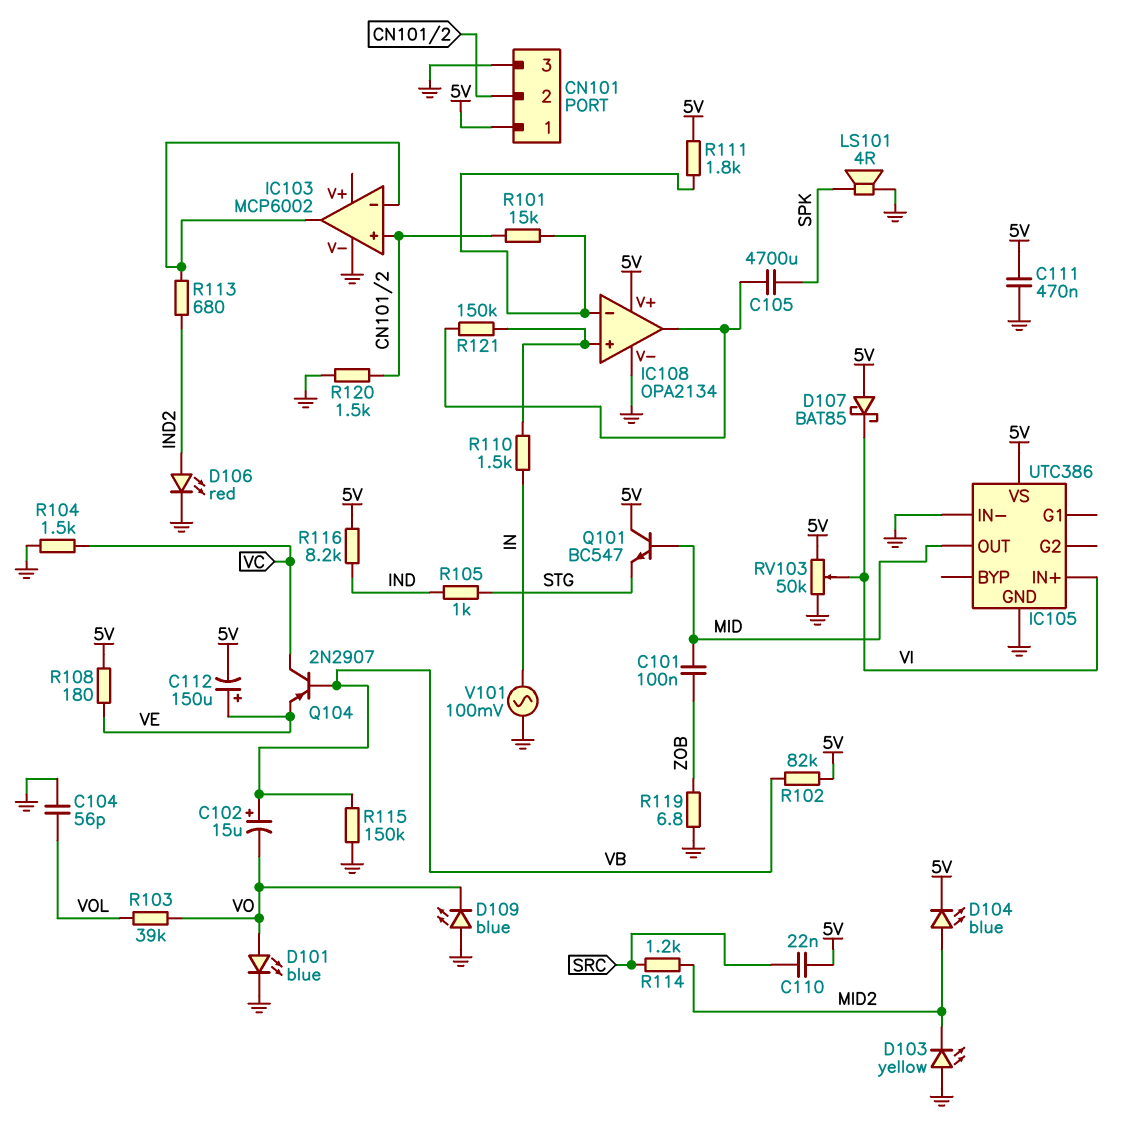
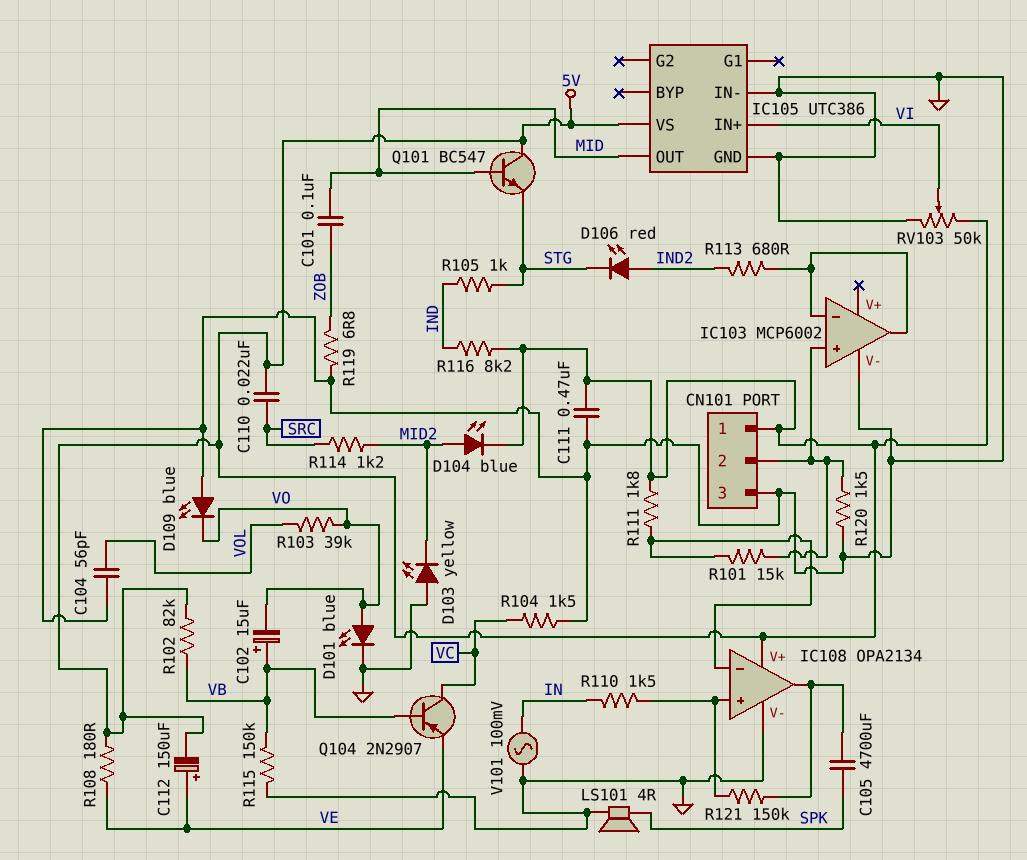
D106: LED red (A IND2, K GND) -> LED red (A IND2, K STG)
D107: schottky BAT85 (A 5V, K VI) -> none

